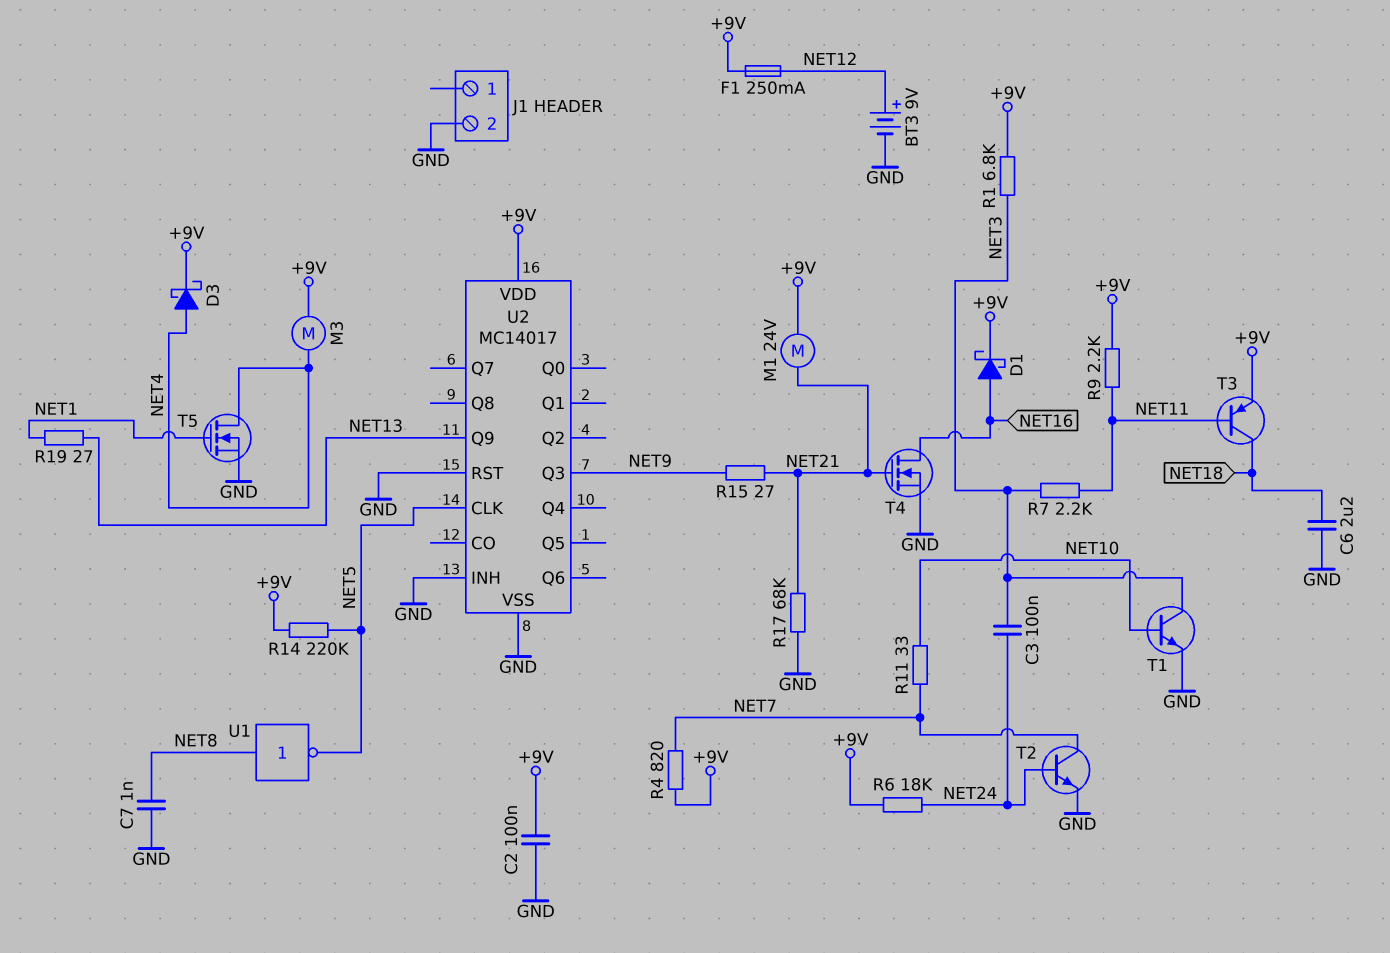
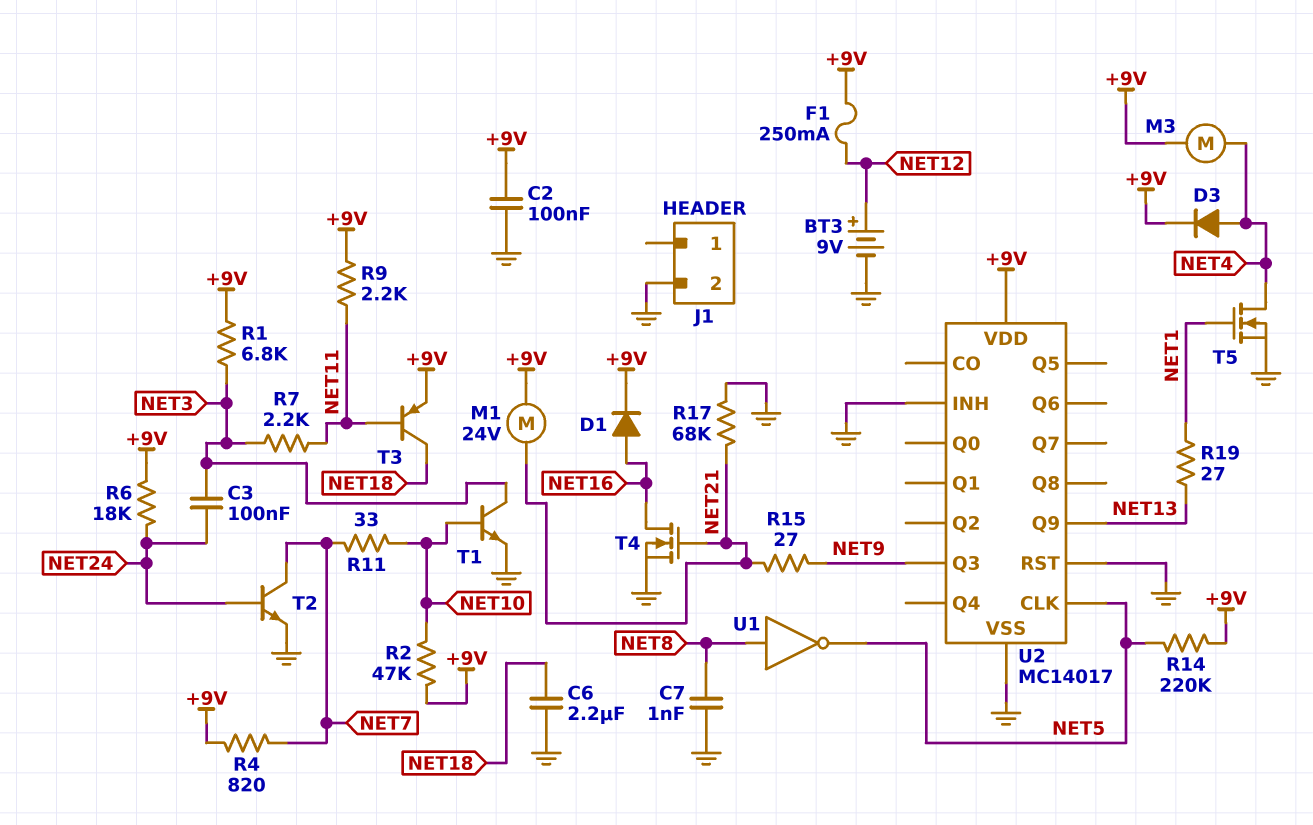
D1: schottky (A NET16, K +9V) -> diode (A NET16, K +9V)
D3: schottky (A NET4, K +9V) -> diode (A NET4, K +9V)
R2: none -> 47k (+9V, NET10)

